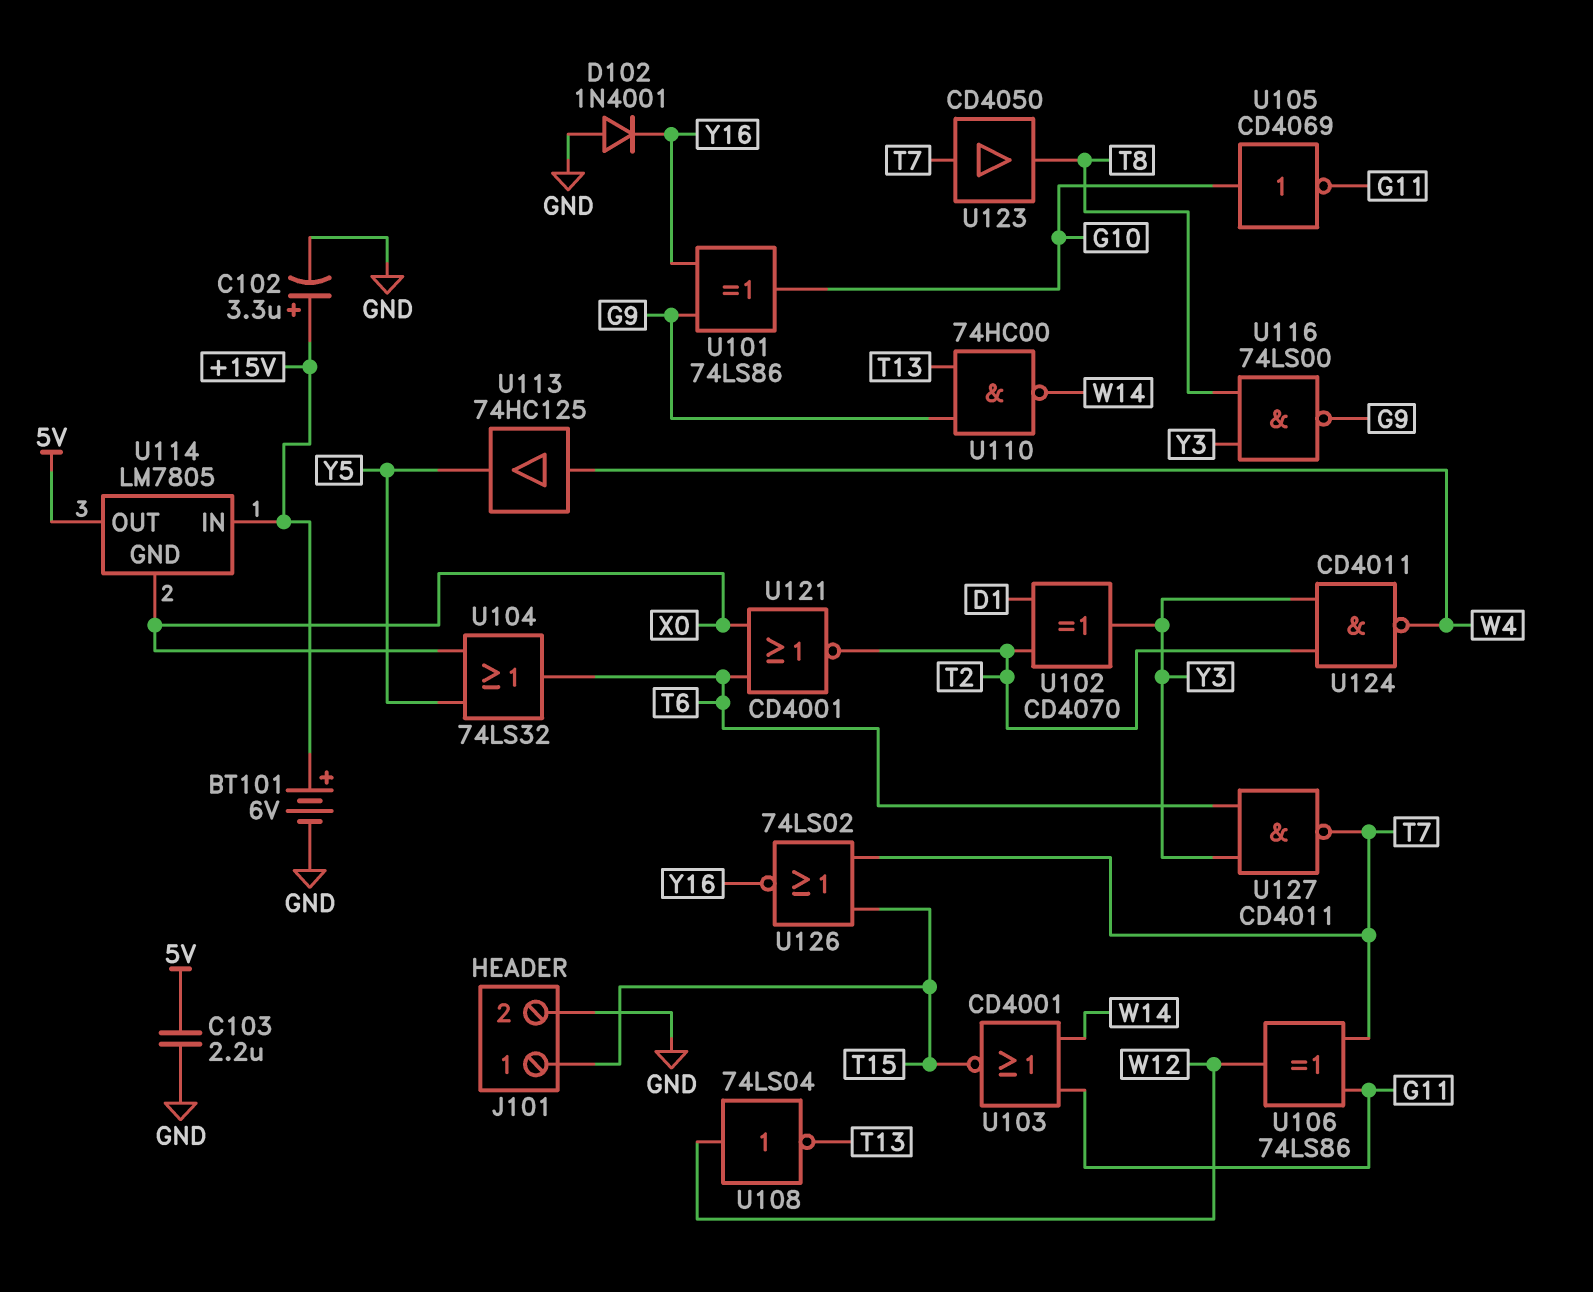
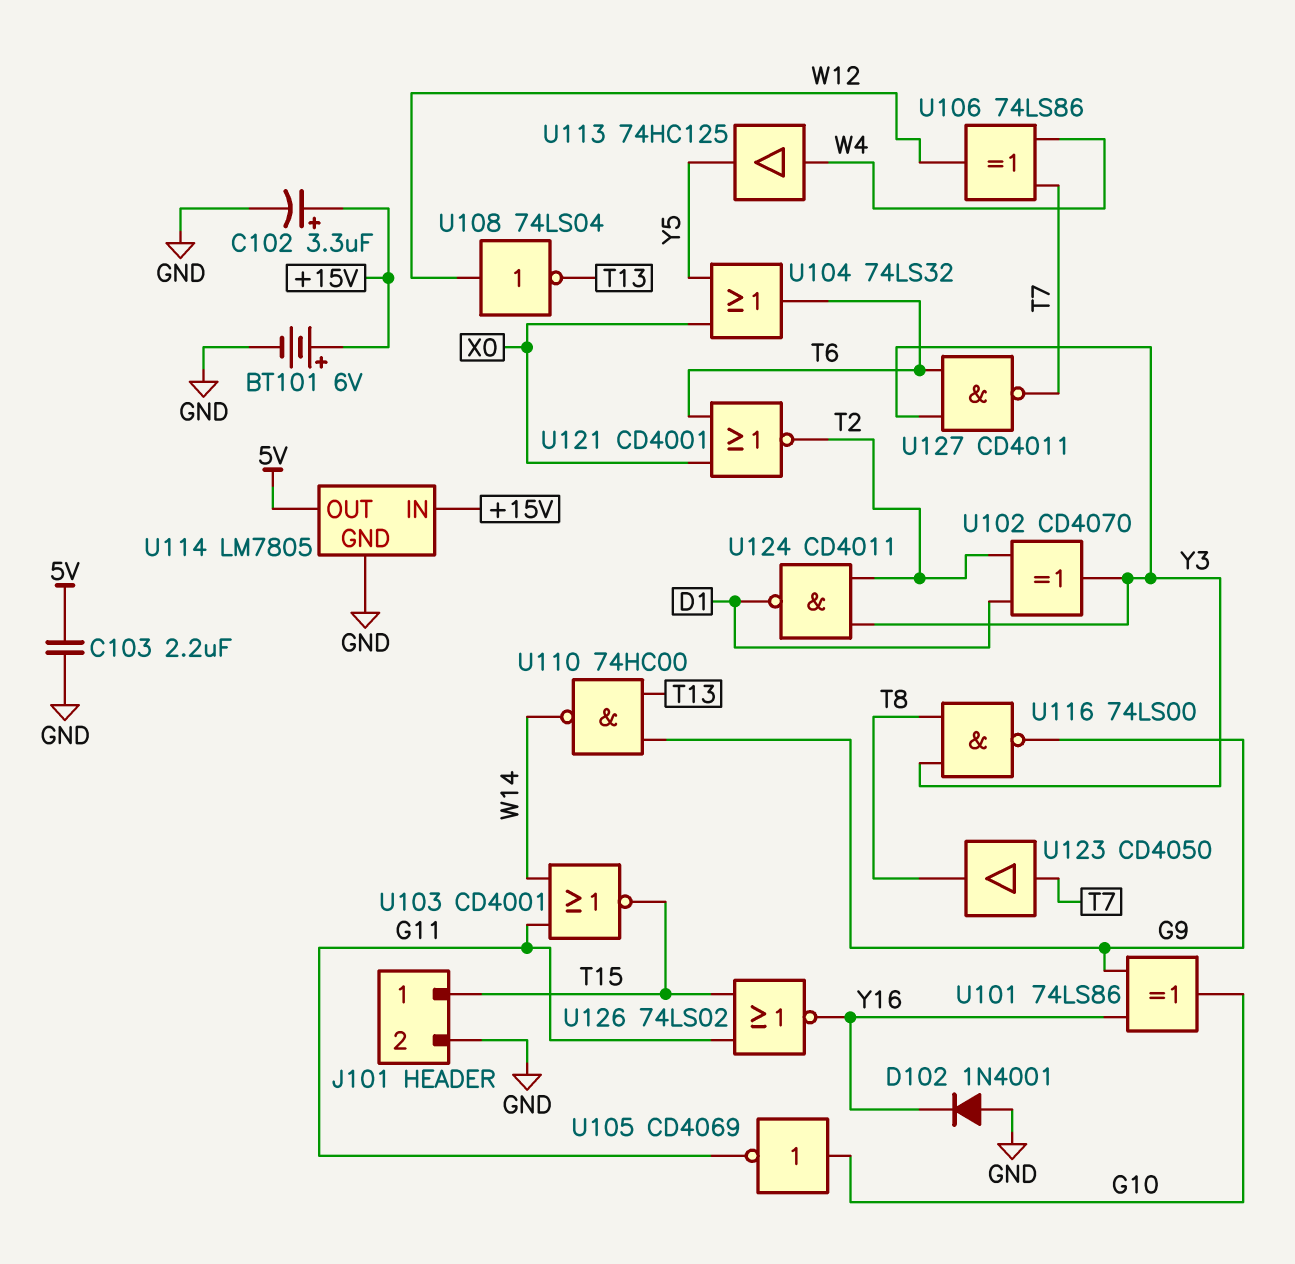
U106: XOR 74LS86 (in G11, in T7, out W12) -> XOR 74LS86 (in T7, in W4, out W12)
U114 pin GND: X0 -> GND
U124: NAND CD4011 (in T2, in Y3, out W4) -> NAND CD4011 (in T2, in Y3, out D1)
U126: NOR 74LS02 (in T7, in T15, out Y16) -> NOR 74LS02 (in G11, in T15, out Y16)

